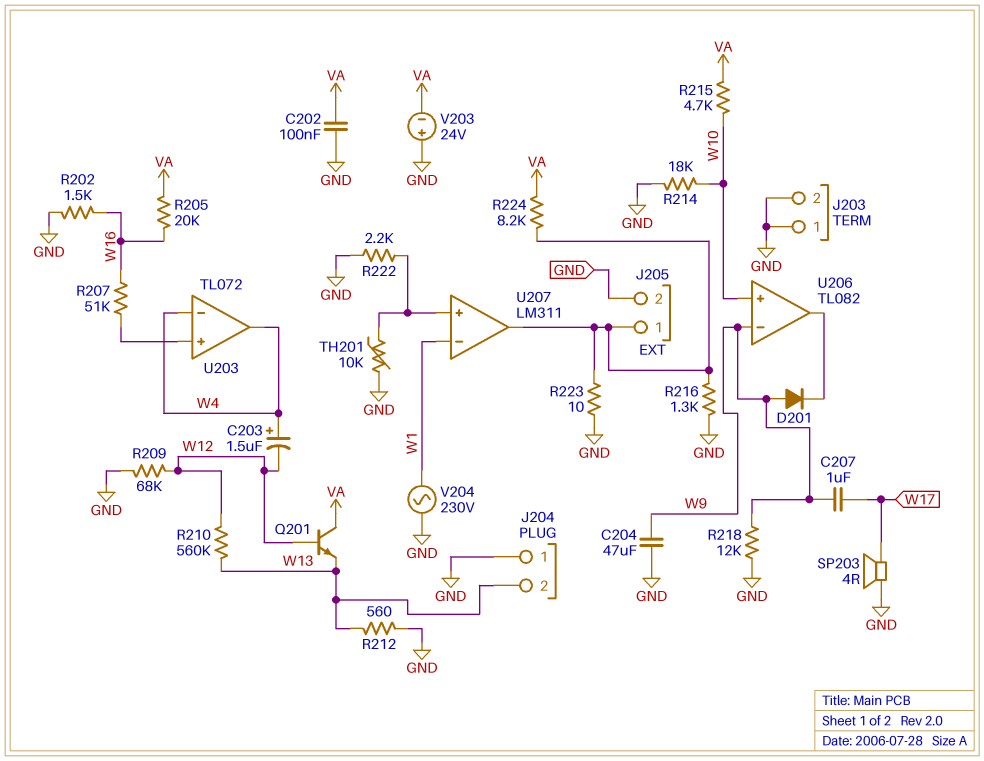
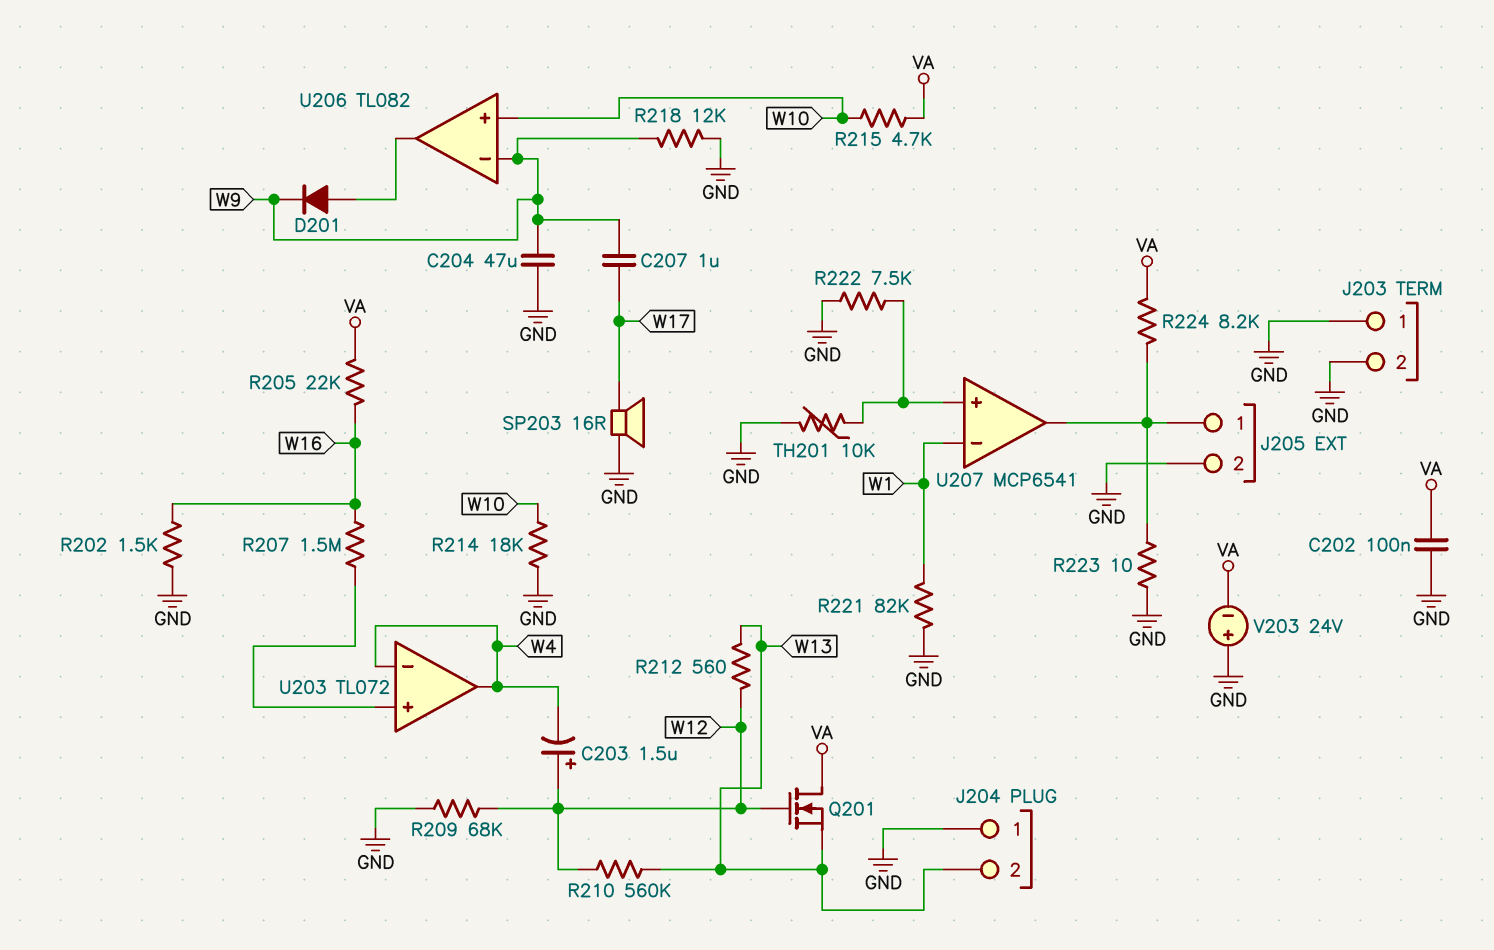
C203: 1.5uF (plus W4, minus W12) -> 1.5uF (plus W12, minus W4)
D201: diode (A W9, K U206/out) -> diode (A U206/out, K W9)
Q201: NPN (B W12, C VA, E W13) -> NMOS (G W12, D VA, S W13)
R205: 20k (VA, W16) -> 22k (VA, W16)
R207: 51k (U203/in+, W16) -> 1.5M (U203/in+, W16)
R212: 560 (GND, W13) -> 560 (W12, W13)
R216: 1.3k (GND, J205/1) -> none
R221: none -> 82k (GND, W1)
R222: 2.2k (GND, U207/in+) -> 7.5k (GND, U207/in+)
SP203: speaker 4R (GND, W17) -> speaker 16R (GND, W17)
U207: LM311 -> MCP6541
V204: AC 230V (GND, W1) -> none

